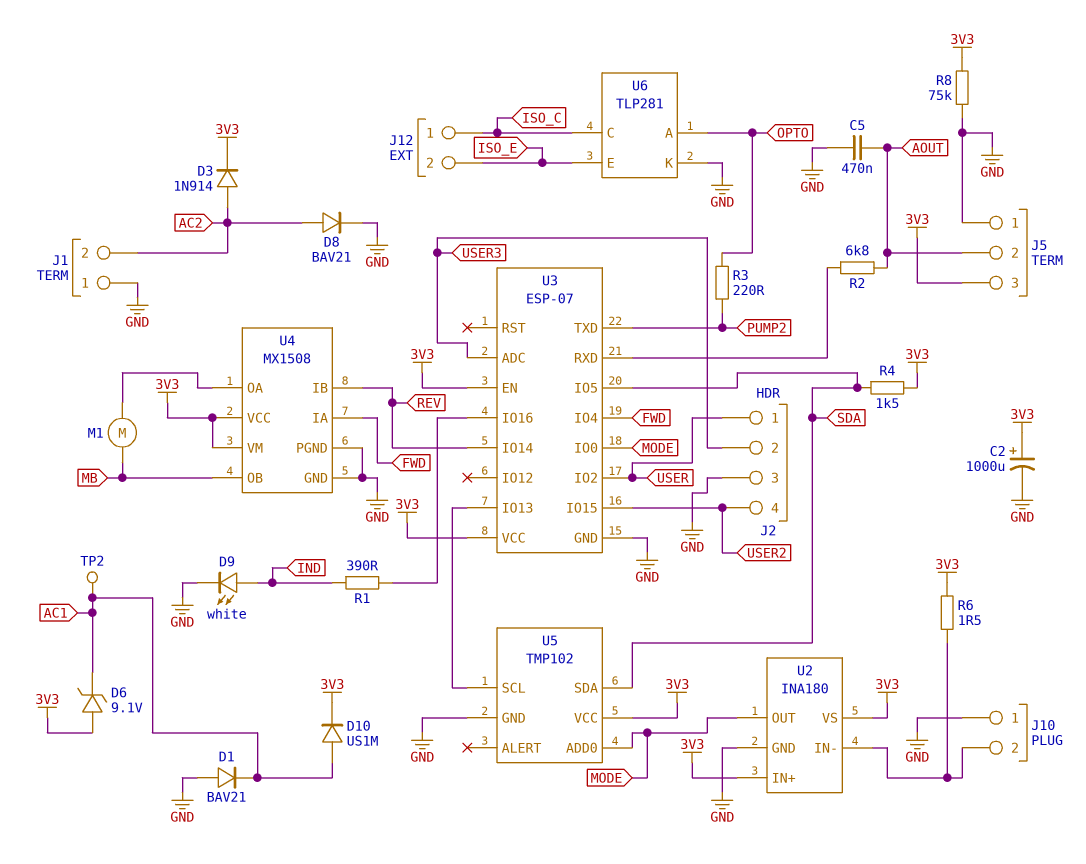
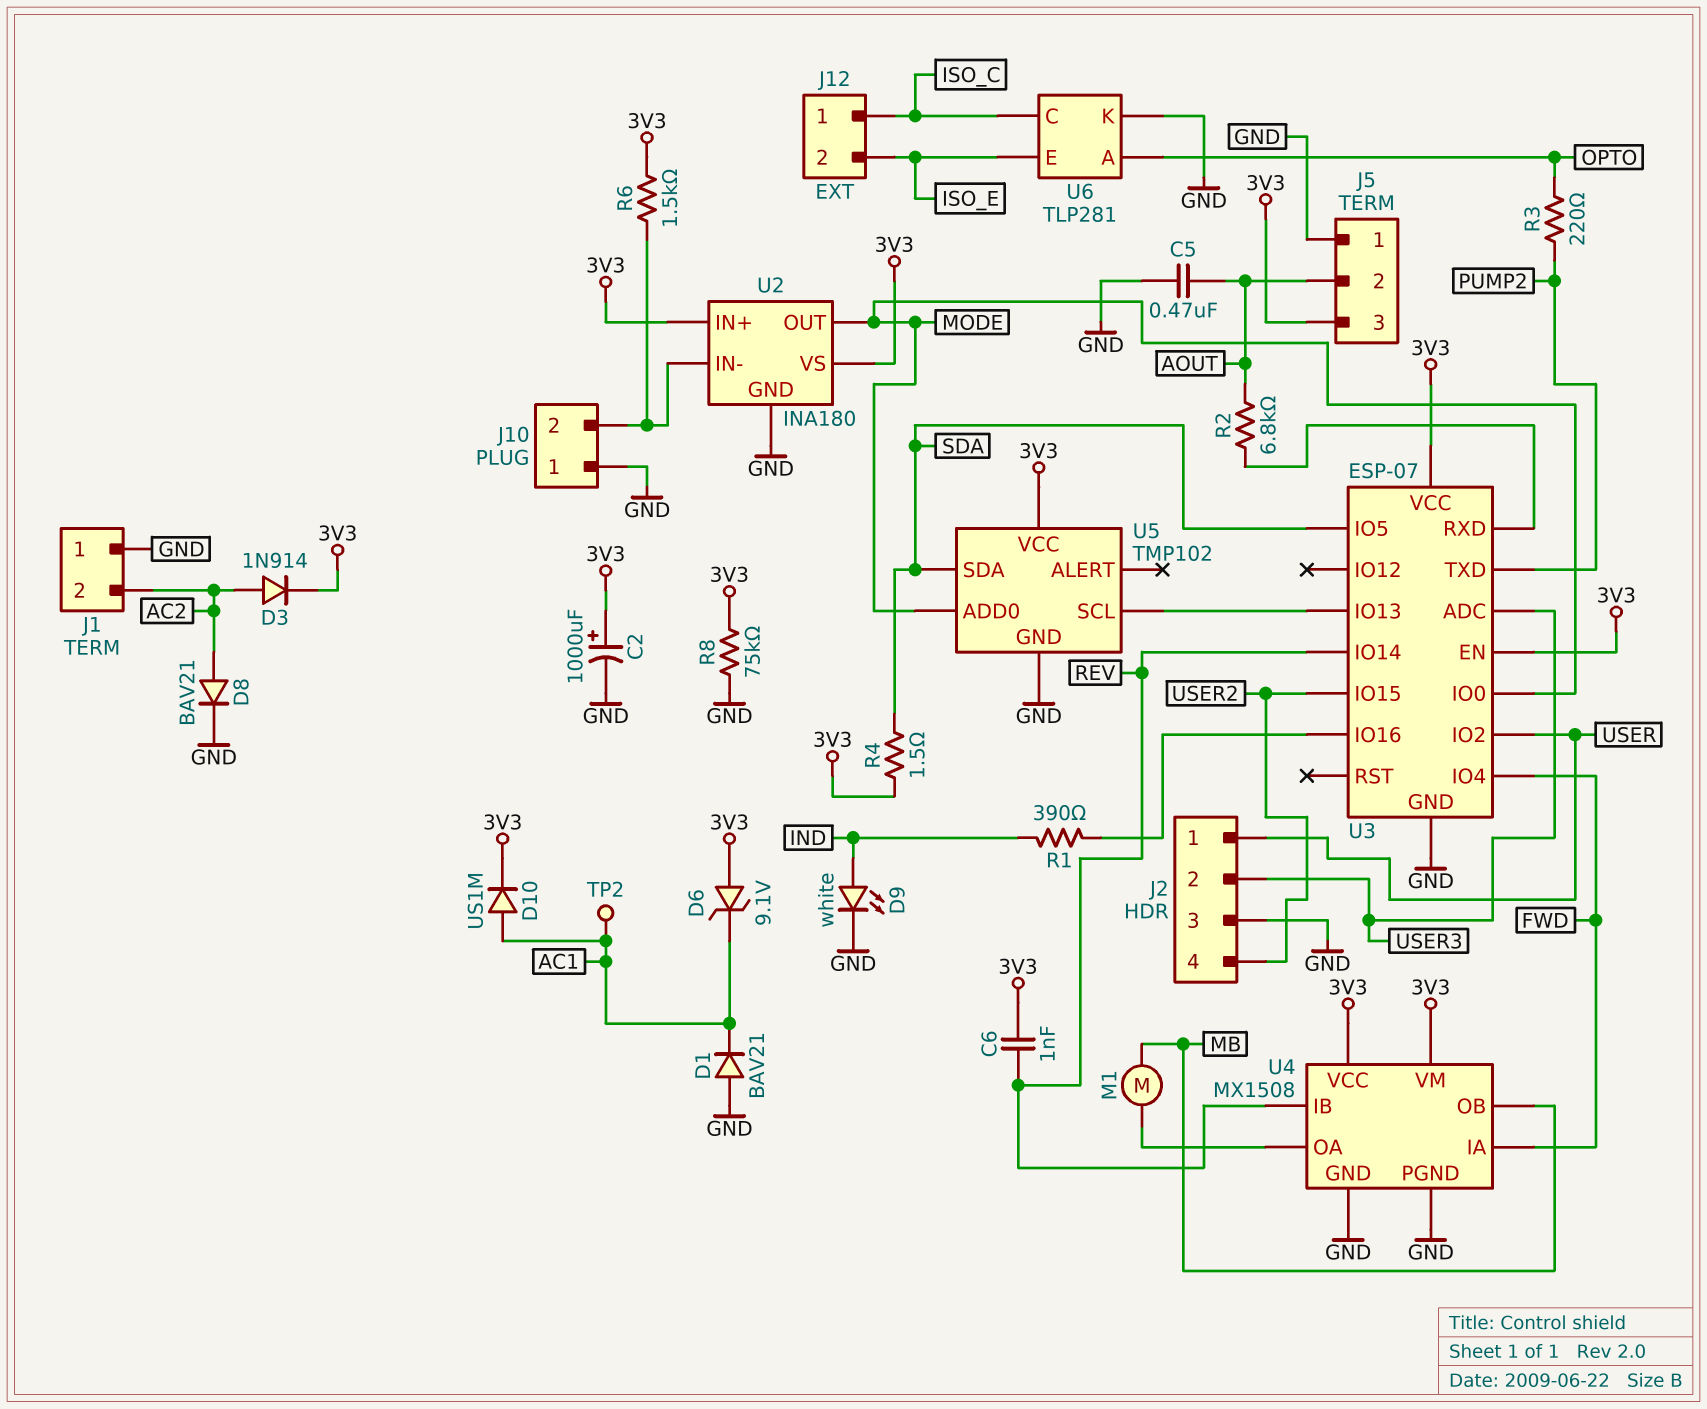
C6: none -> 1nF (3V3, REV)
R4: 1.5k (3V3, SDA) -> 1.5 (3V3, SDA)
R6: 1.5 (3V3, J10/2) -> 1.5k (3V3, J10/2)

